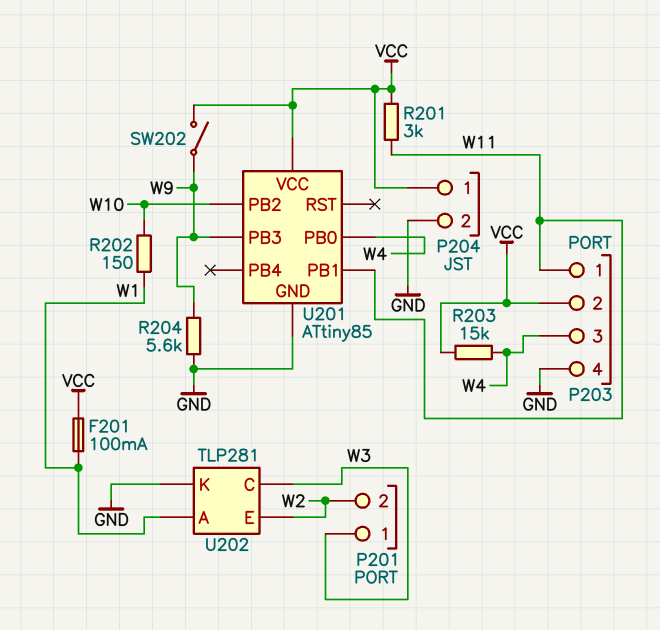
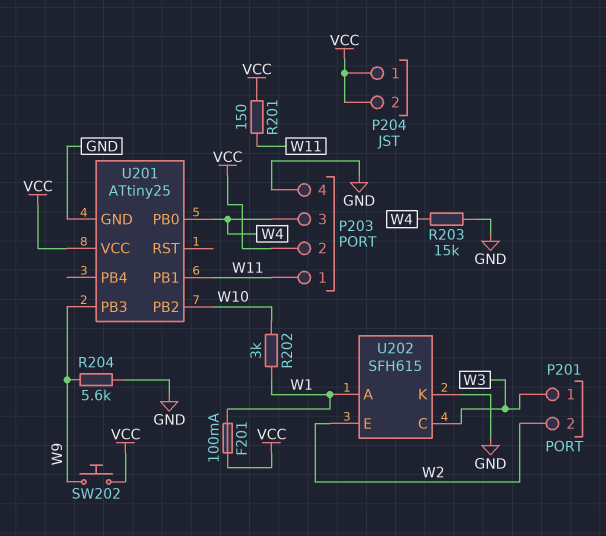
P204 pin 2: GND -> VCC
R201: 3k (VCC, W11) -> 150 (VCC, W11)
R202: 150 (W1, W10) -> 3k (W1, W10)
R203: 15k (VCC, W4) -> 15k (GND, W4)
SW202: switch (VCC, W9) -> button (VCC, W9)
U201: ATtiny85 -> ATtiny25
U202: TLP281 -> SFH615

